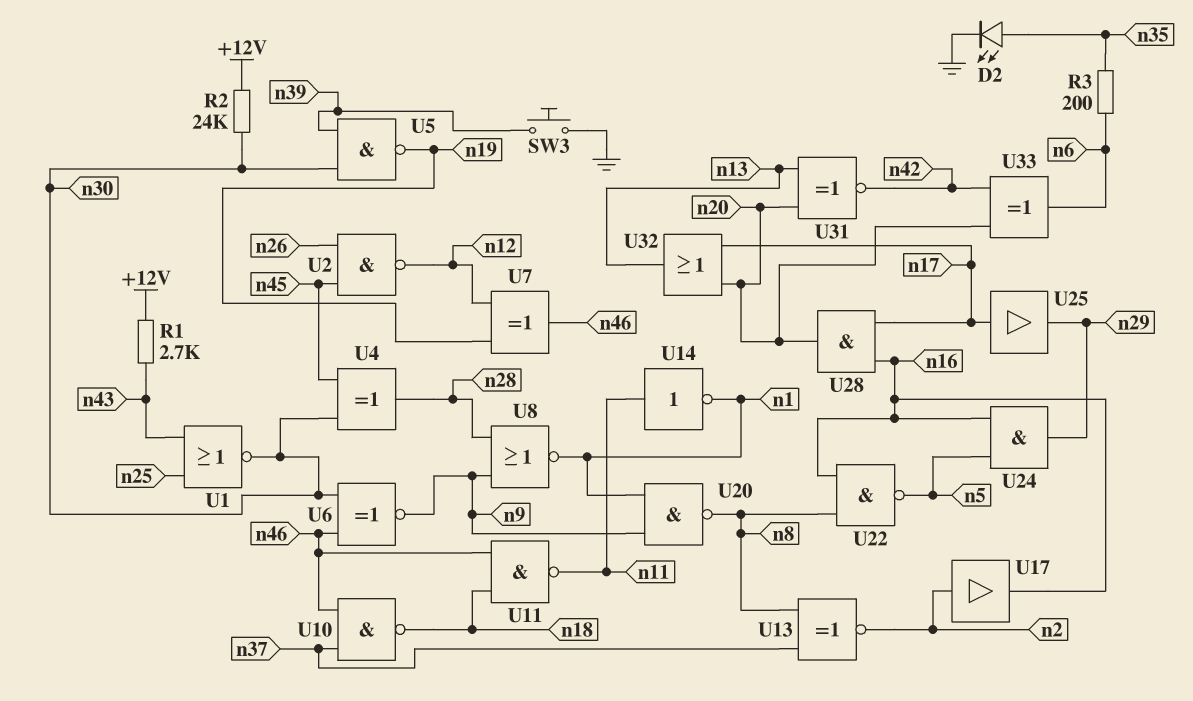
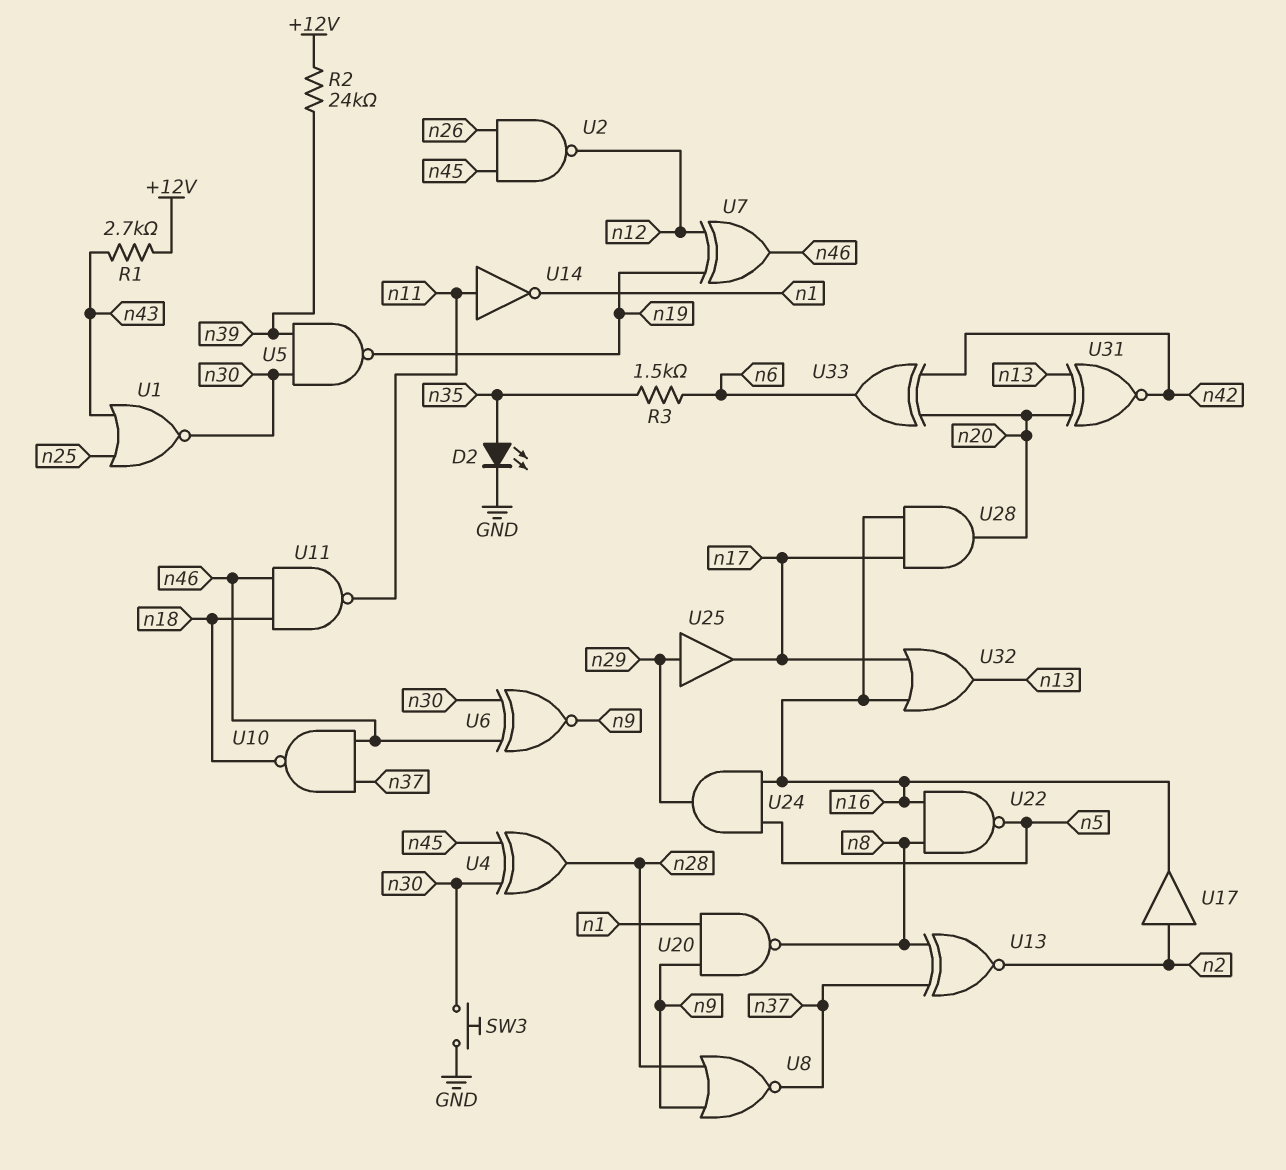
R2: 24k (+12V, n30) -> 24k (+12V, n39)
R3: 200 (n6, n35) -> 1.5k (n6, n35)
SW3: button (GND, n39) -> button (GND, n30)
U8: NOR (in n9, in n28, out n1) -> NOR (in n9, in n28, out n37)
U25: buffer (in n17, out n29) -> buffer (in n29, out n17)
U32: OR (in n17, in n20, out n13) -> OR (in n16, in n17, out n13)

